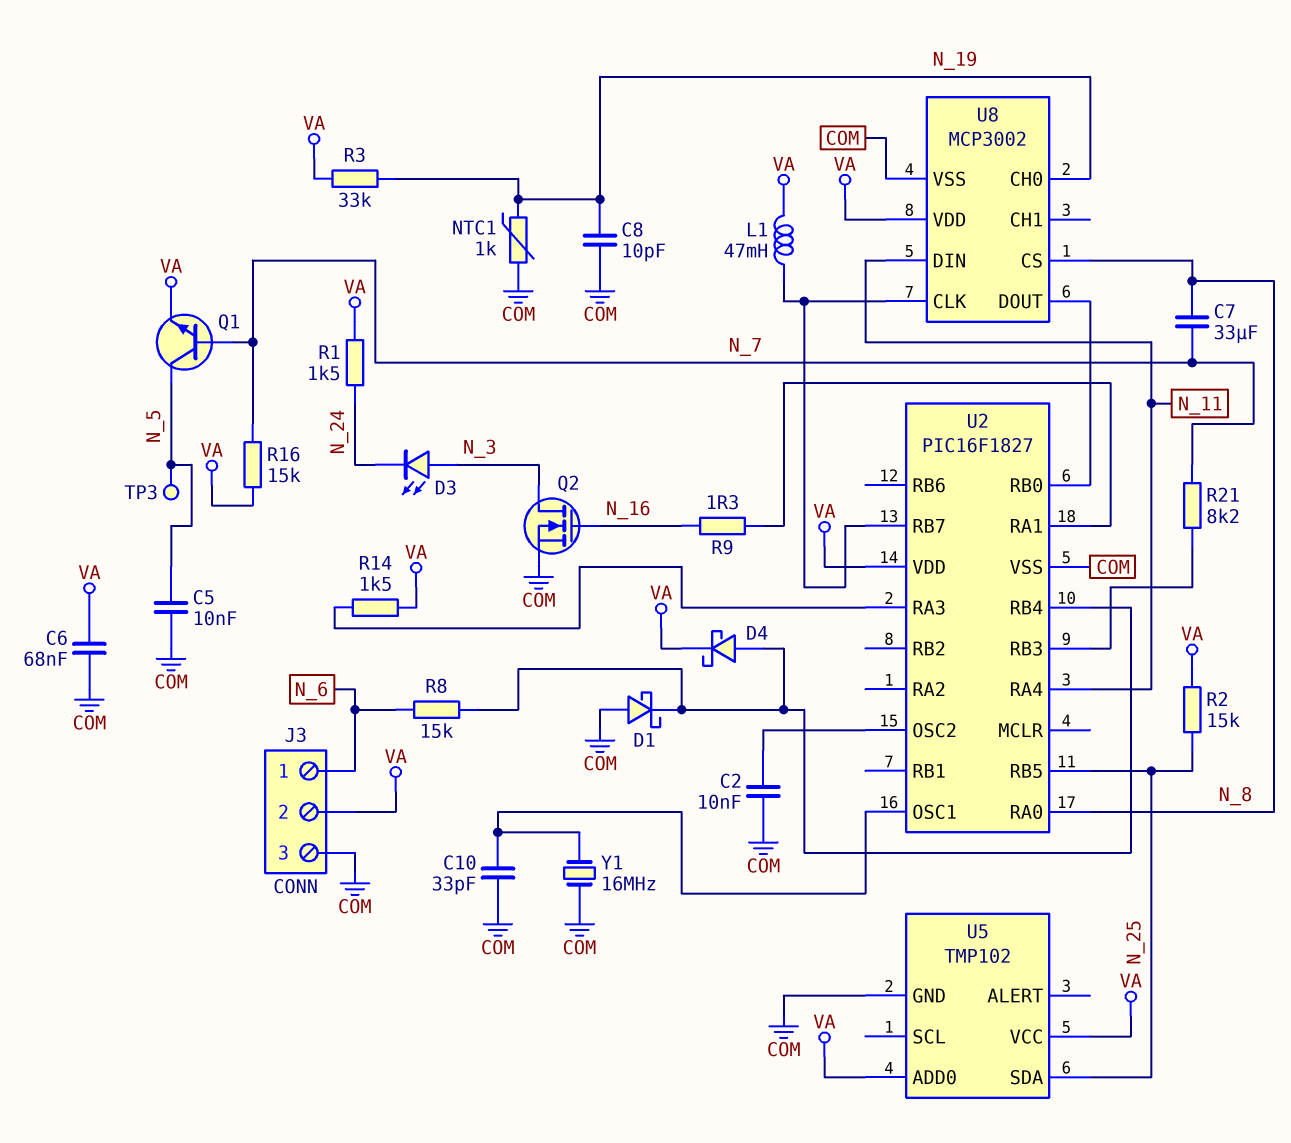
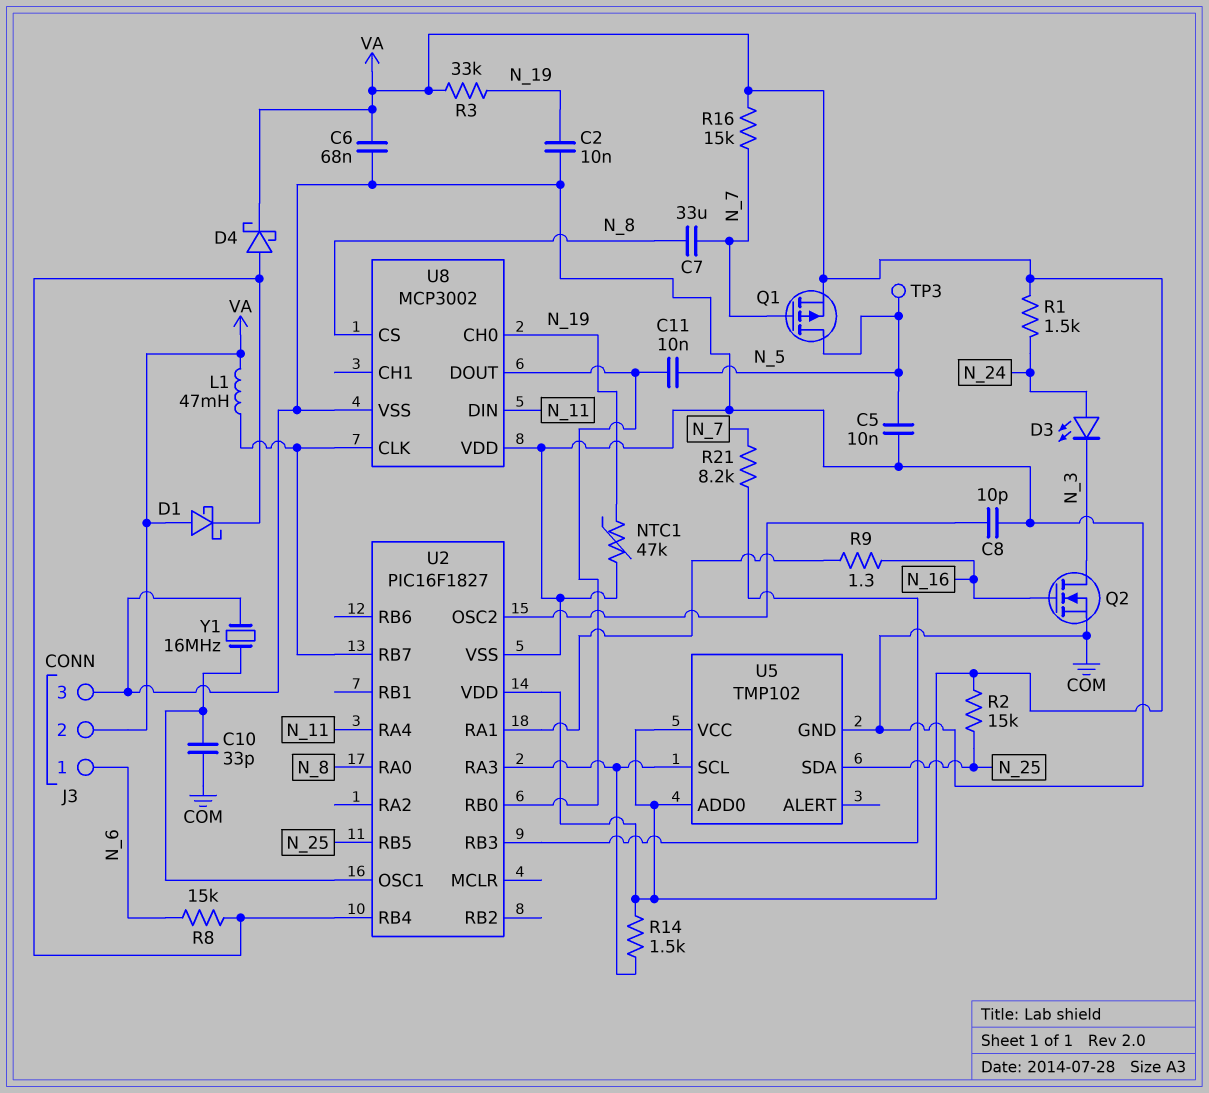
C2: 10nF (COM, U2/OSC2) -> 10nF (COM, N_19)
C8: 10pF (COM, N_19) -> 10pF (COM, U2/OSC2)
C11: none -> 10nF (N_5, U2/RB0)
D1: schottky (A COM, K U2/RB4) -> schottky (A VA, K U2/RB4)
D3: LED (A N_3, K N_24) -> LED (A N_24, K N_3)
NTC1: 1k (COM, N_19) -> 47k (COM, N_19)
Q1: NPN (B N_7, C N_5, E VA) -> PMOS (G N_7, D N_5, S VA)
U5 pin SCL: none -> U2/RA3
U8 pin VDD: VA -> COM

